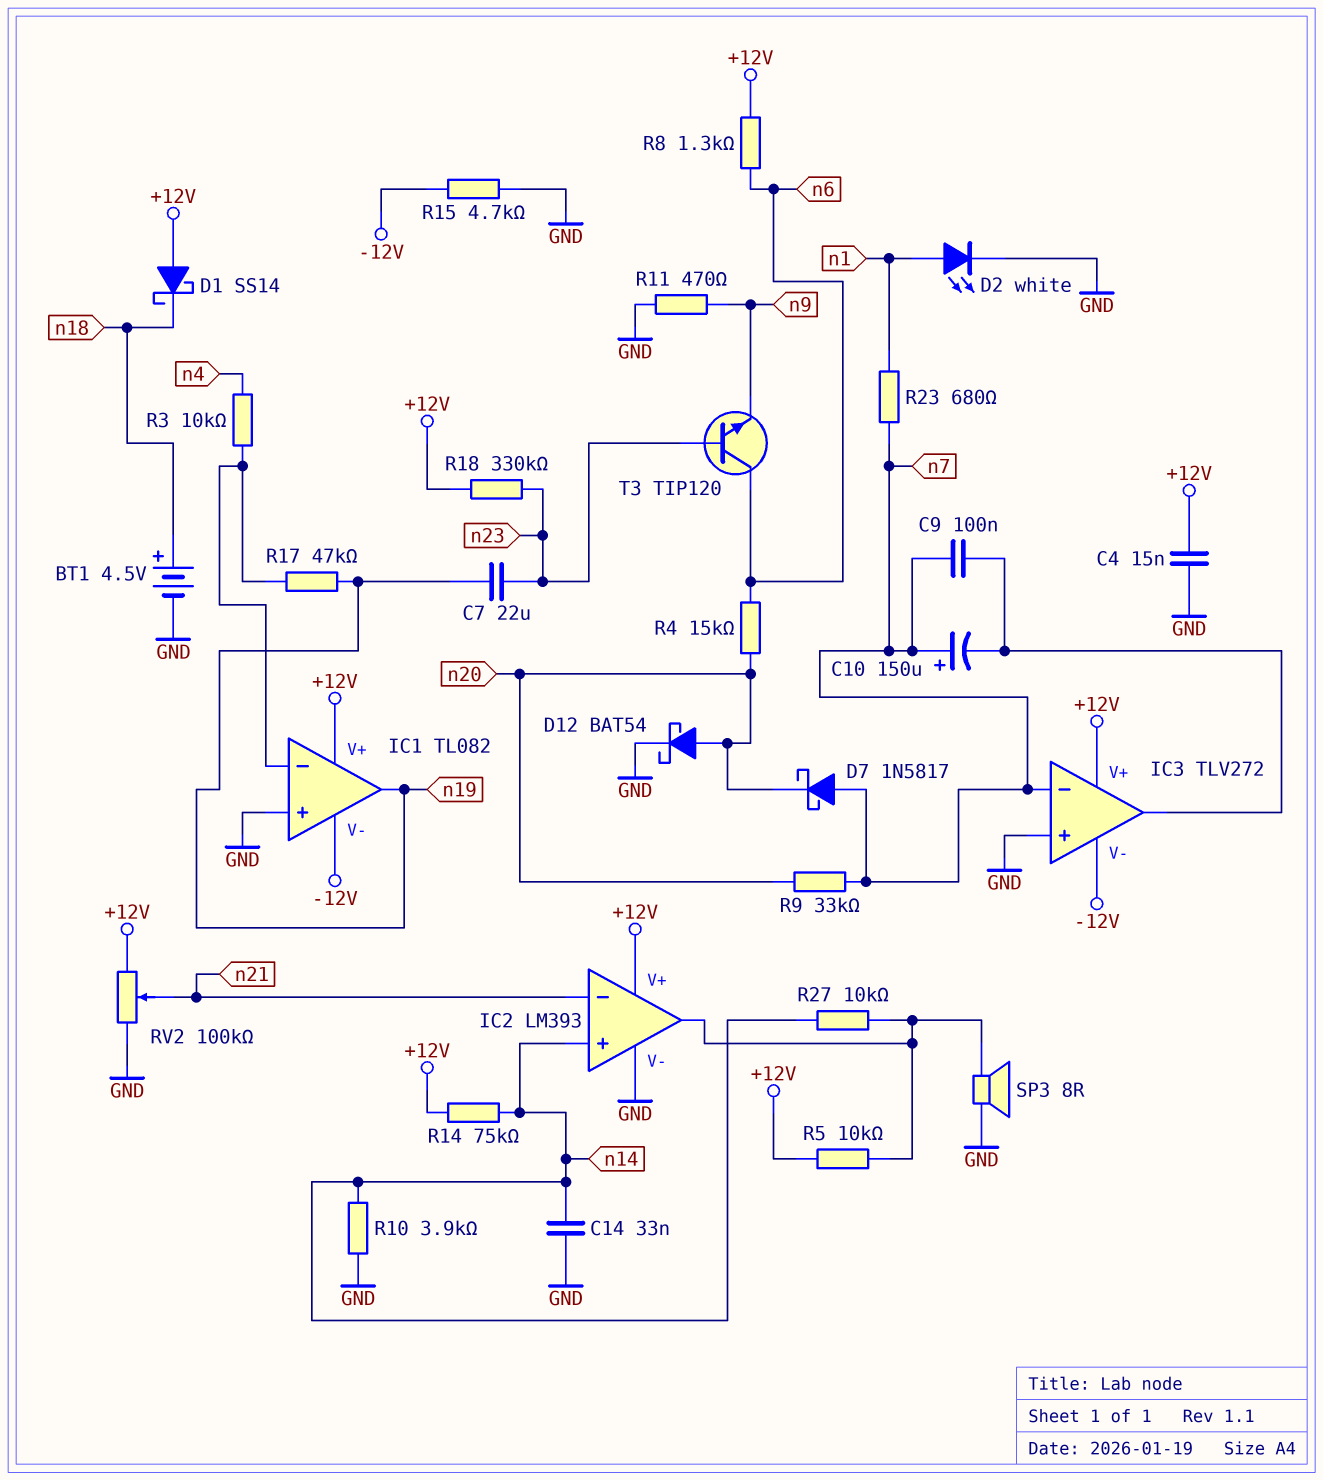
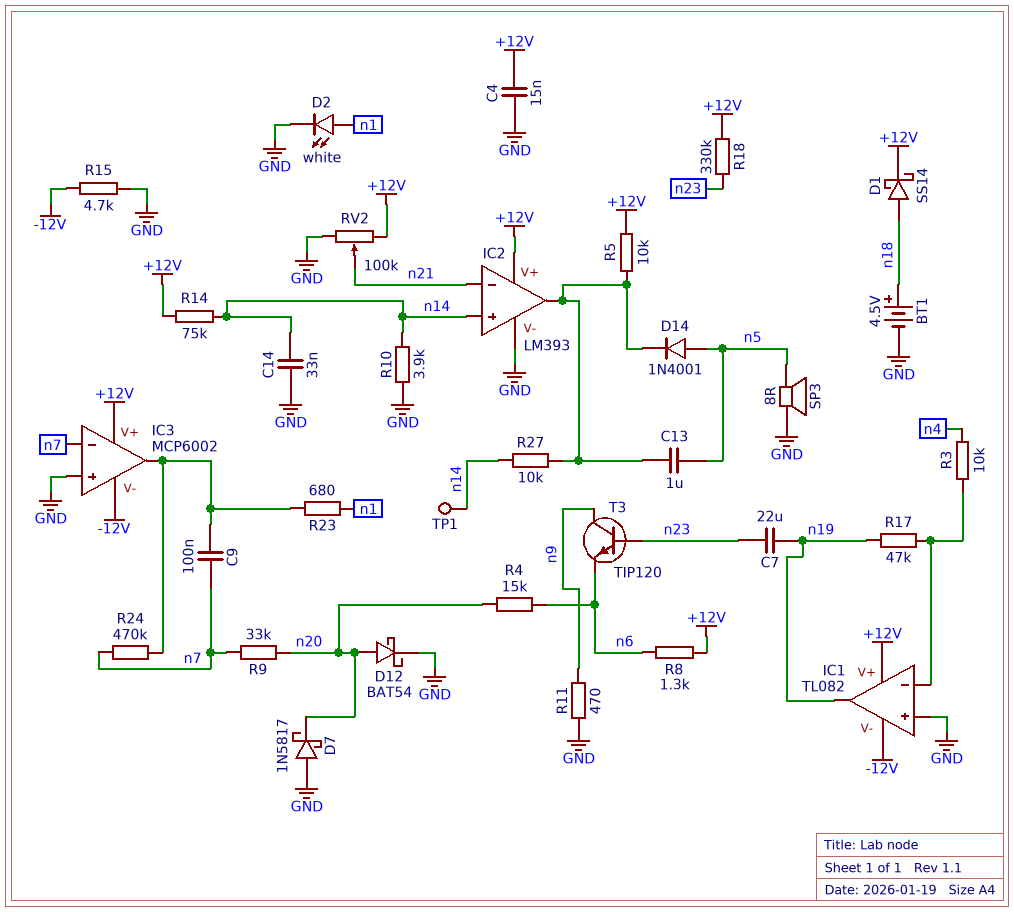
C10: 150uF (plus n7, minus IC3/out) -> none
C13: none -> 1uF (IC2/out, n5)
D1: schottky SS14 (A +12V, K n18) -> schottky SS14 (A n18, K +12V)
D7: schottky 1N5817 (A n7, K n20) -> schottky 1N5817 (A GND, K n20)
D14: none -> diode 1N4001 (A n5, K IC2/out)
IC3: TLV272 -> MCP6002
R23: 680 (n1, n7) -> 680 (IC3/out, n1)
R24: none -> 470k (IC3/out, n7)
SP3: speaker 8R (GND, IC2/out) -> speaker 8R (GND, n5)
T3: NPN TIP120 (B n23, C n6, E n9) -> NPN TIP120 (B n23, C n9, E n6)
TP1: none -> test point (n14)

